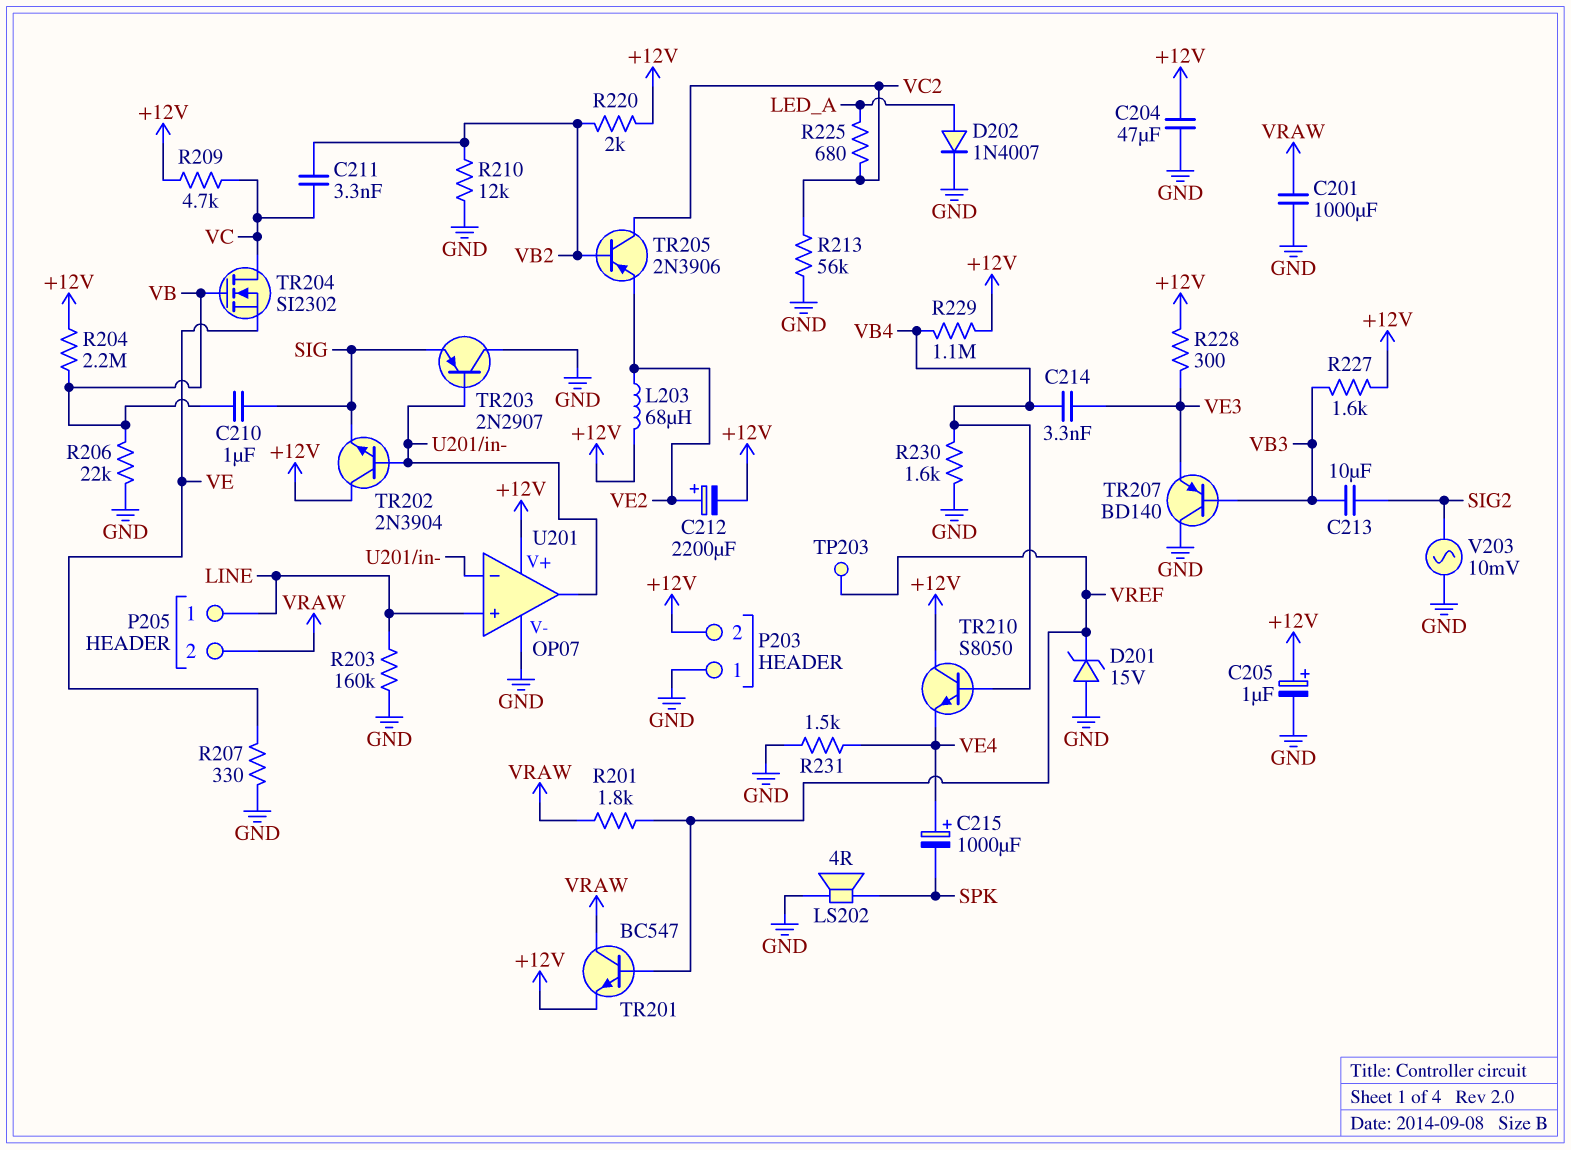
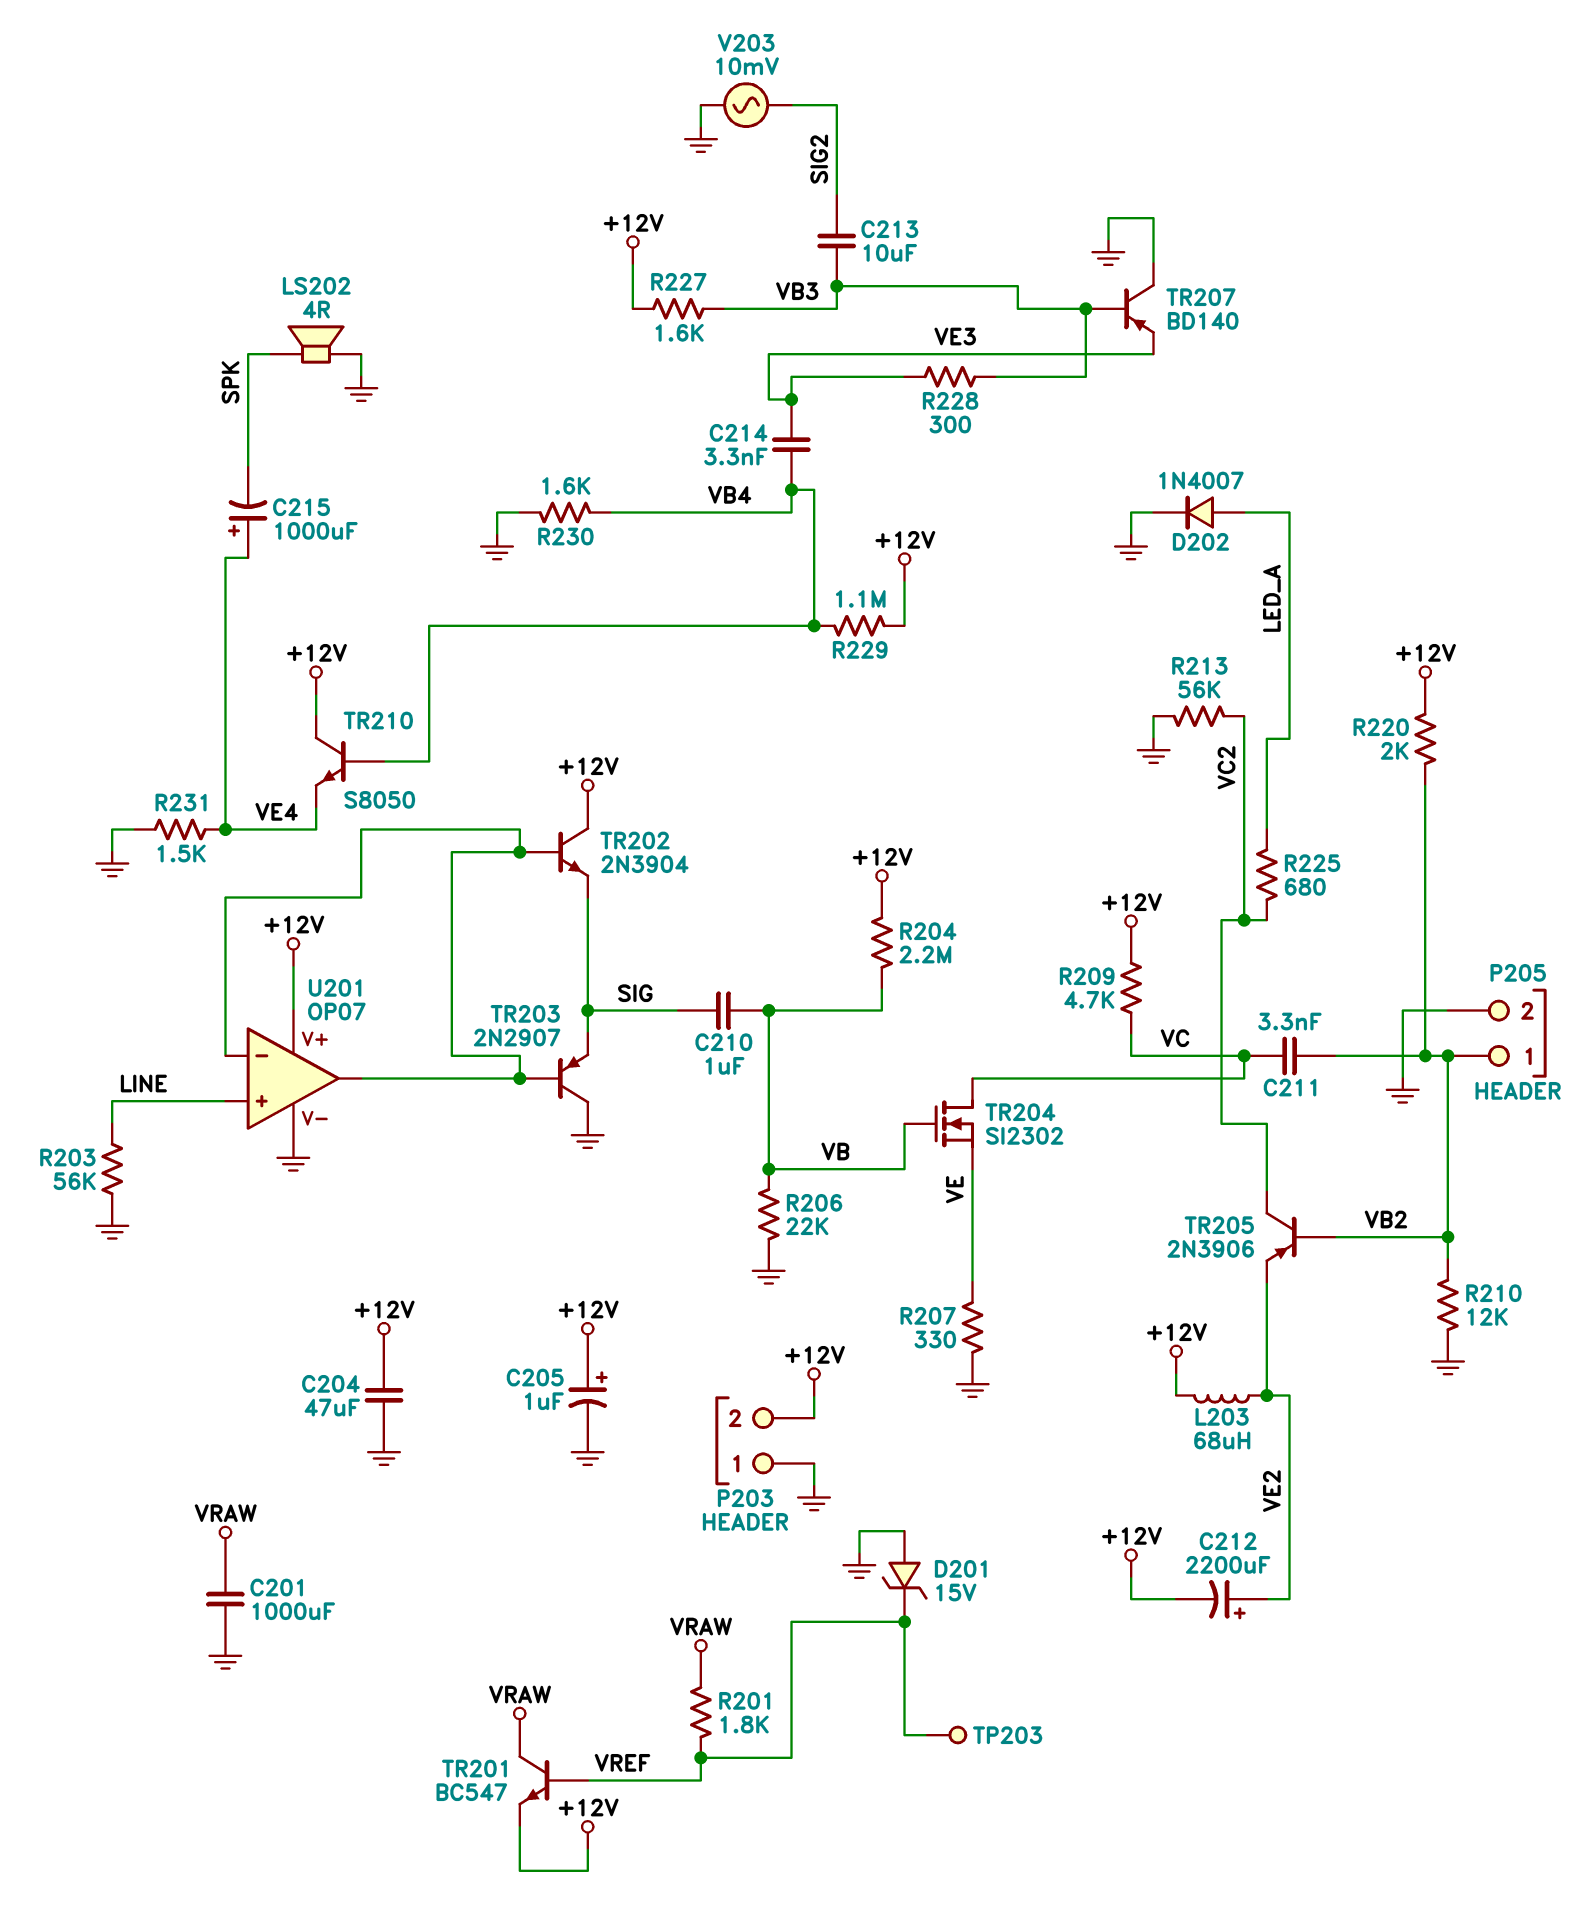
P205 pin 1: LINE -> VB2
P205 pin 2: VRAW -> GND
R203: 160k (GND, LINE) -> 56k (GND, LINE)
R228: 300 (+12V, VE3) -> 300 (VB3, VE3)

